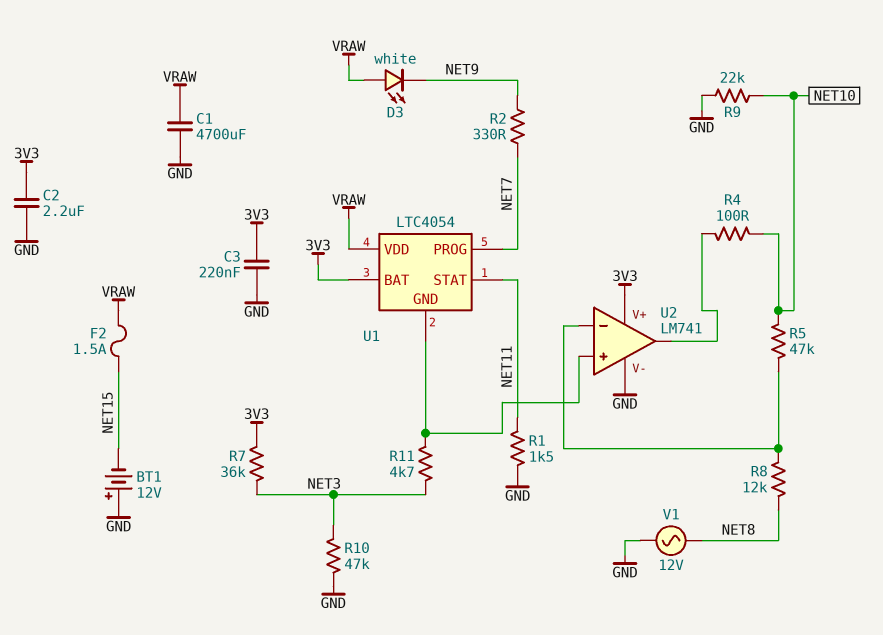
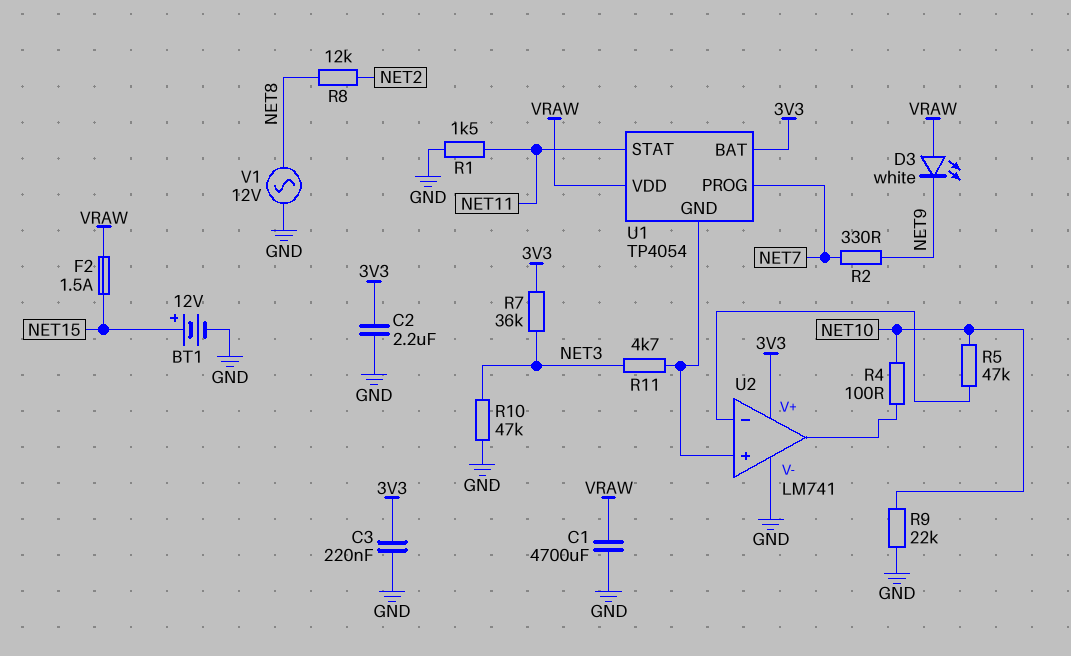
BT1: 12V (plus GND, minus NET15) -> 12V (plus NET15, minus GND)
R8: 12k (NET8, U2/in-) -> 12k (NET2, NET8)
U1: LTC4054 -> TP4054

